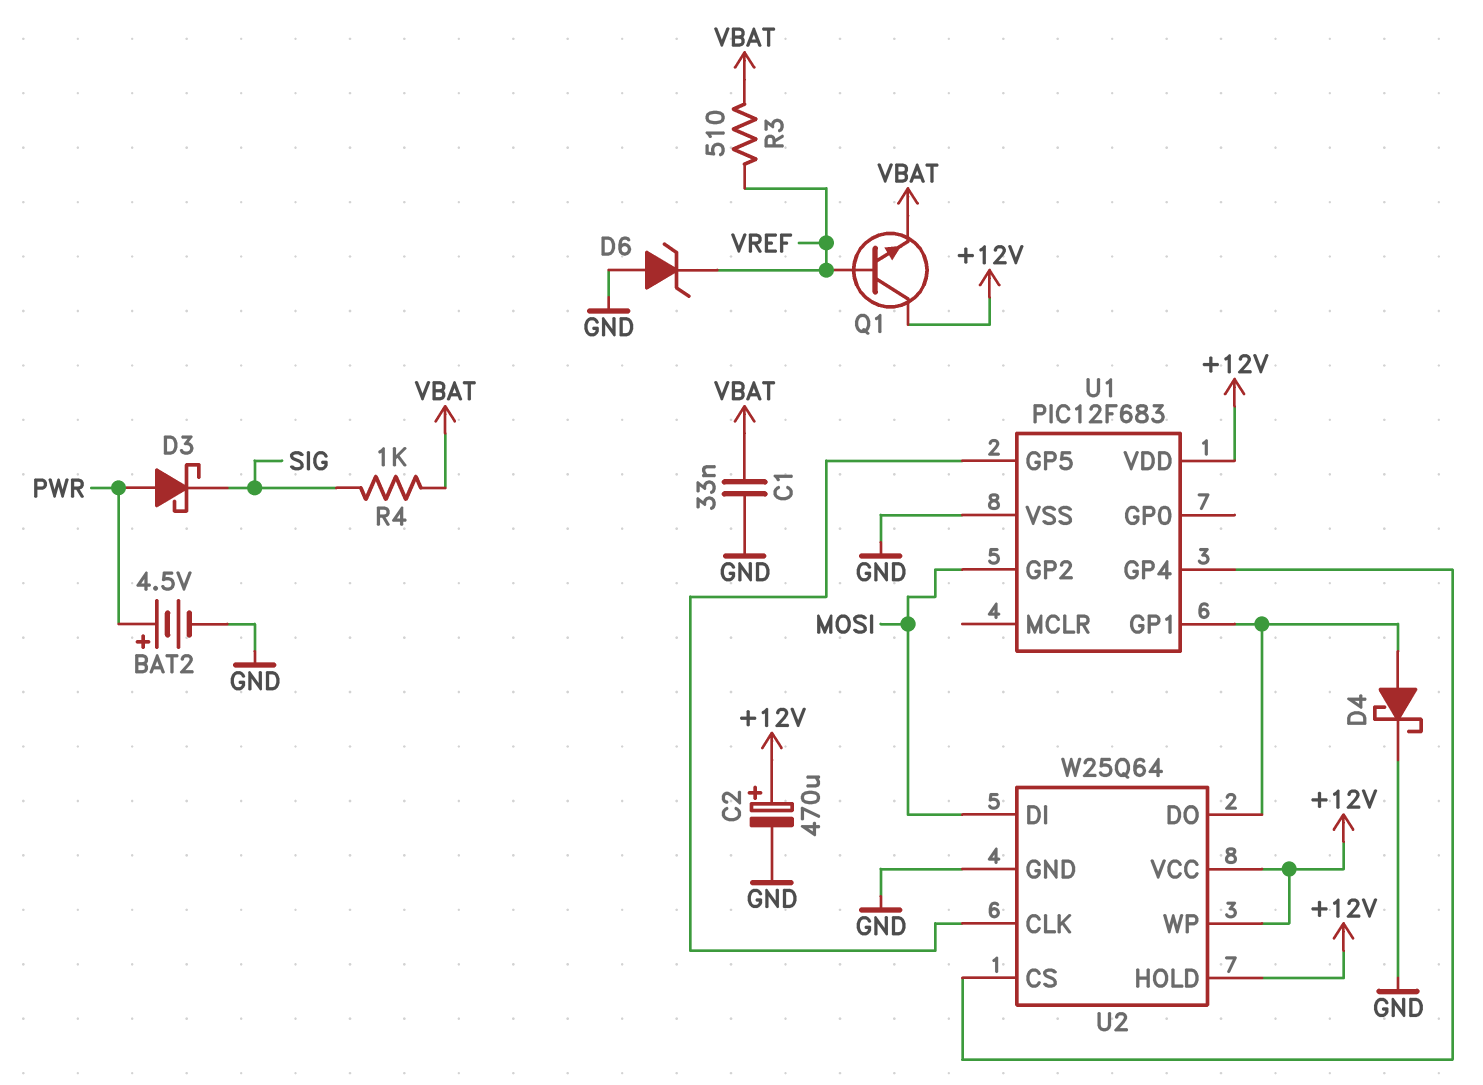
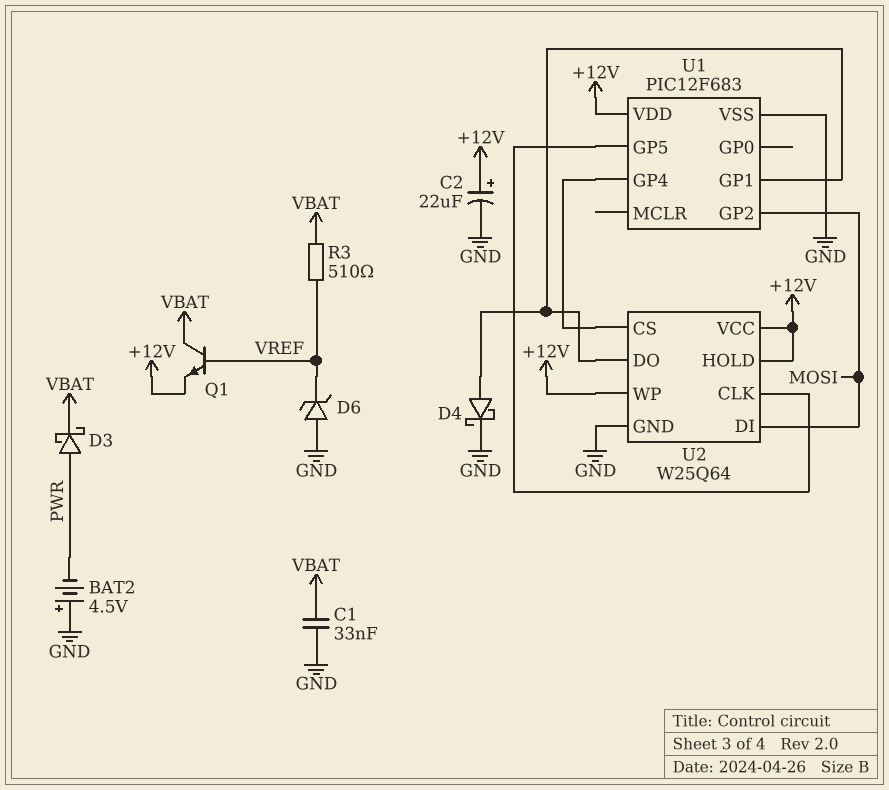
BAT2: 4.5V (plus PWR, minus GND) -> 4.5V (plus GND, minus PWR)
C2: 470uF (plus +12V, minus GND) -> 22uF (plus +12V, minus GND)
D3: schottky (A PWR, K SIG) -> schottky (A PWR, K VBAT)
Q1: NPN (B VREF, C +12V, E VBAT) -> NPN (B VREF, C VBAT, E +12V)
R4: 1k (SIG, VBAT) -> none

